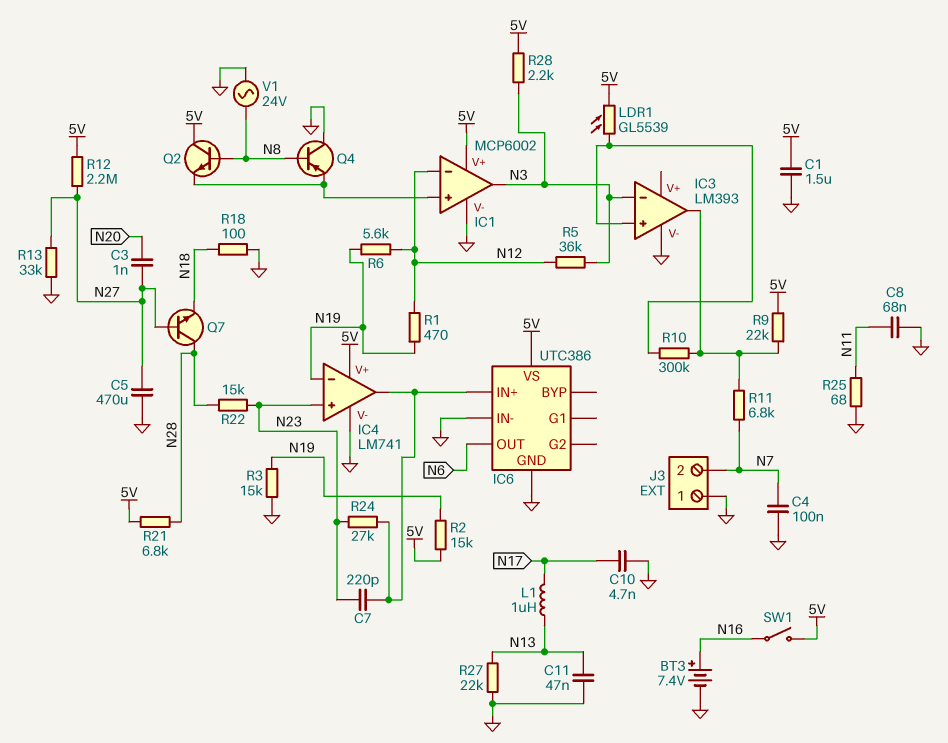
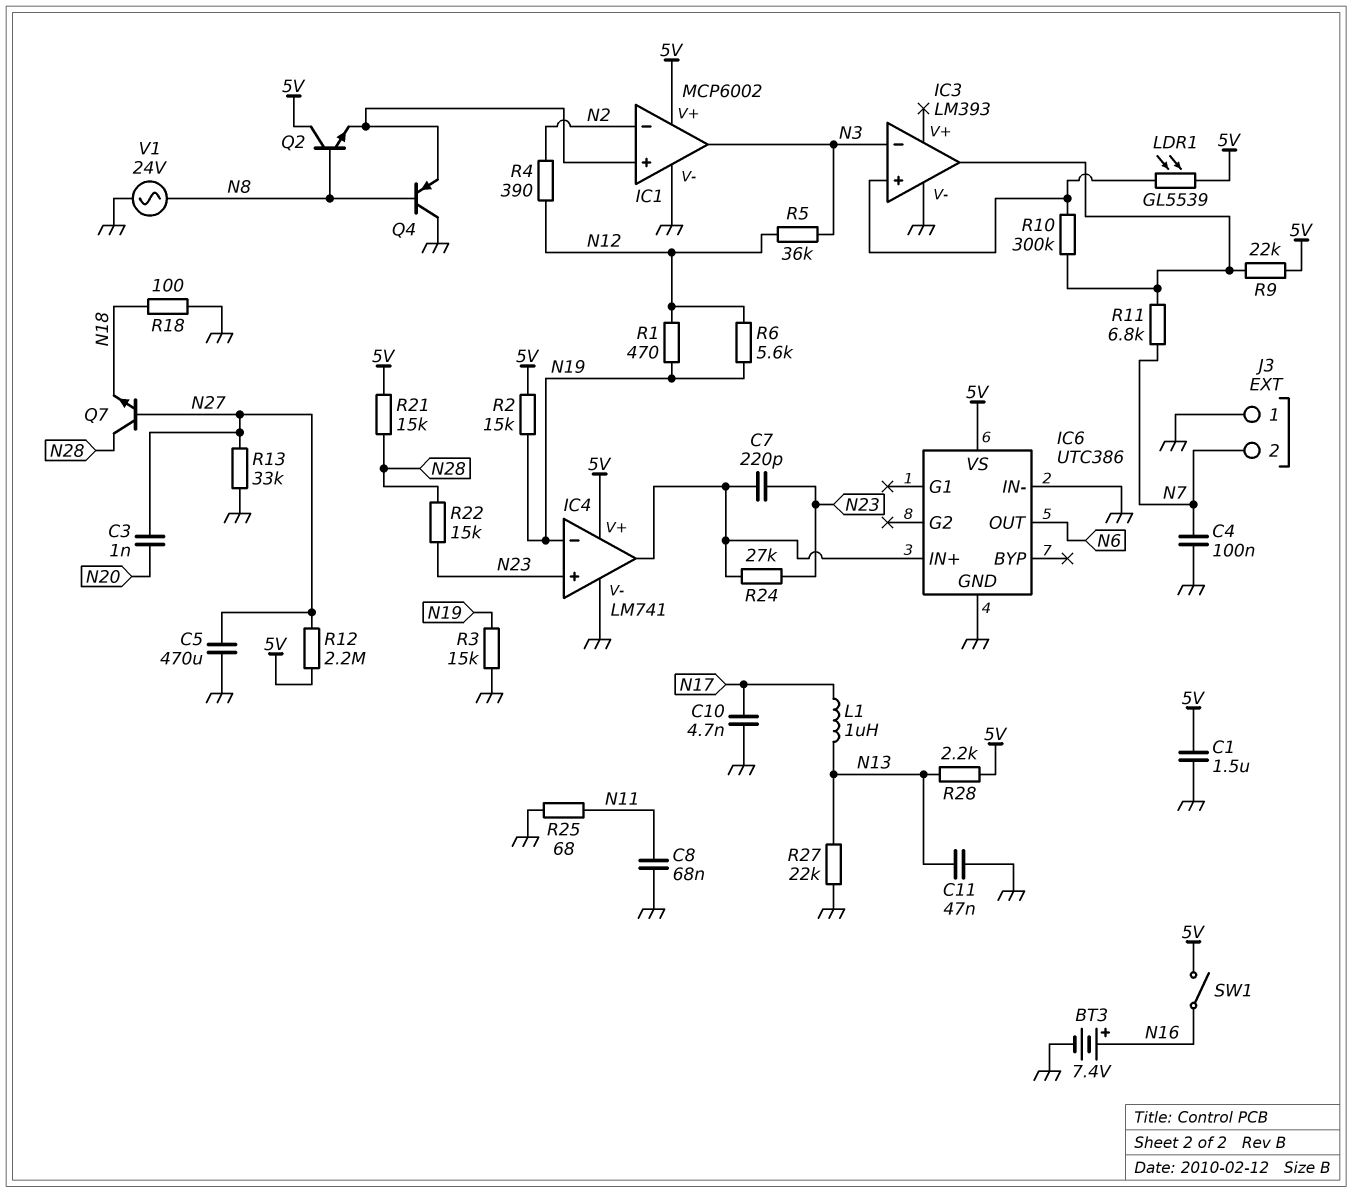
IC1 pin in-: N12 -> N2
R4: none -> 390 (N2, N12)
R21: 6.8k (5V, N28) -> 15k (5V, N28)
R28: 2.2k (5V, N3) -> 2.2k (5V, N13)

